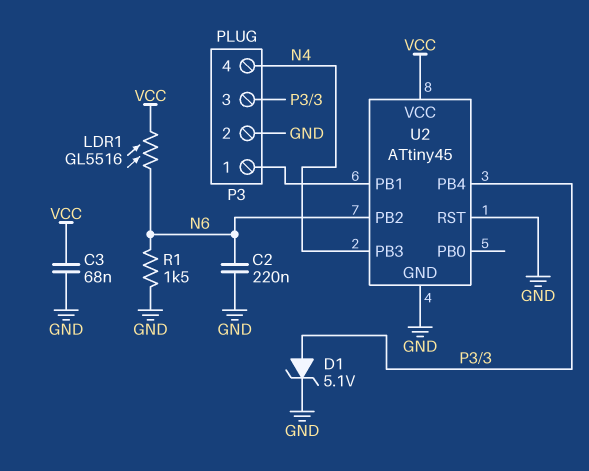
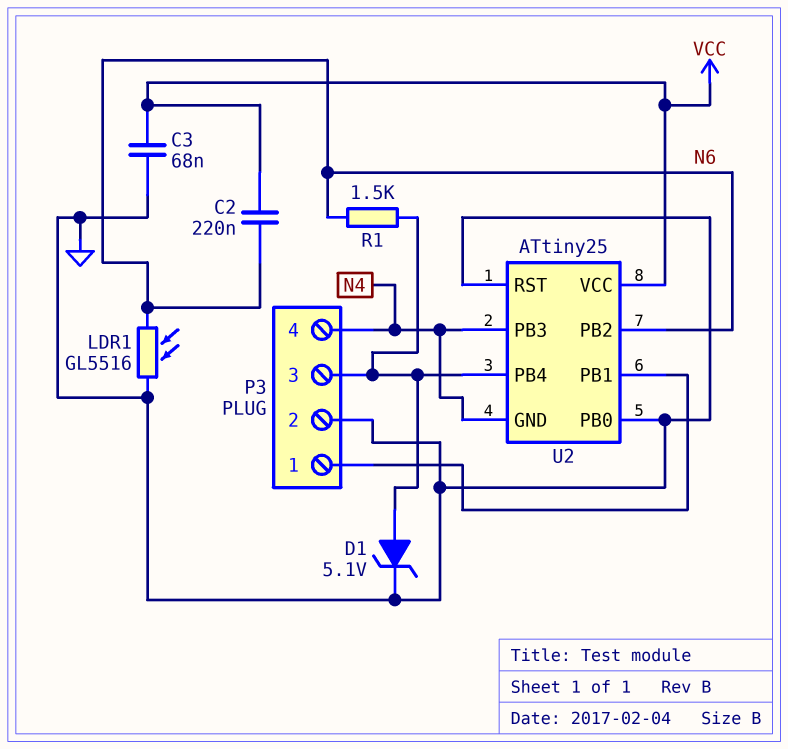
C2: 220nF (GND, N6) -> 220nF (N6, VCC)
LDR1: GL5516 (N6, VCC) -> GL5516 (GND, N6)
R1: 1.5k (GND, N6) -> 1.5k (N6, P3/3)
U2: ATtiny45 -> ATtiny25
U2 pin GND: GND -> N4
U2 pin PB0: none -> GND

